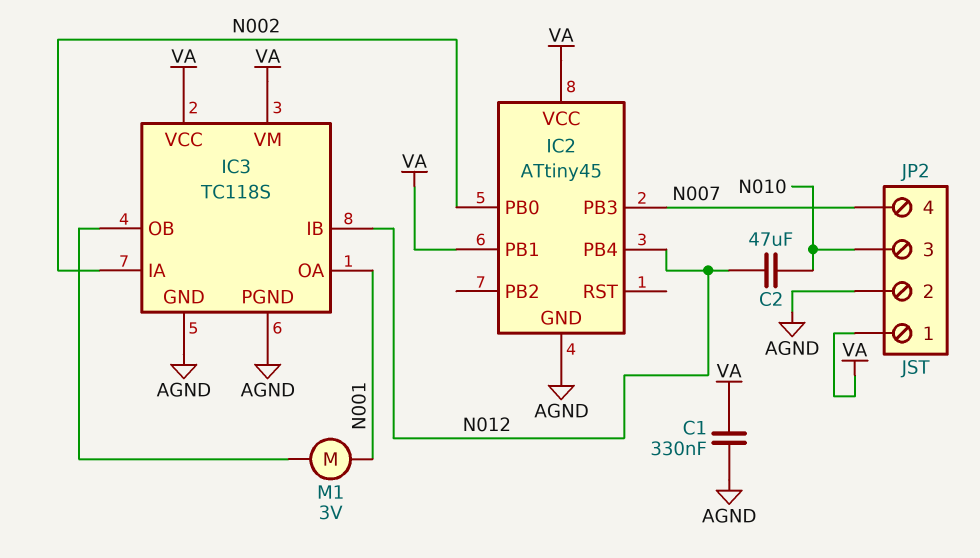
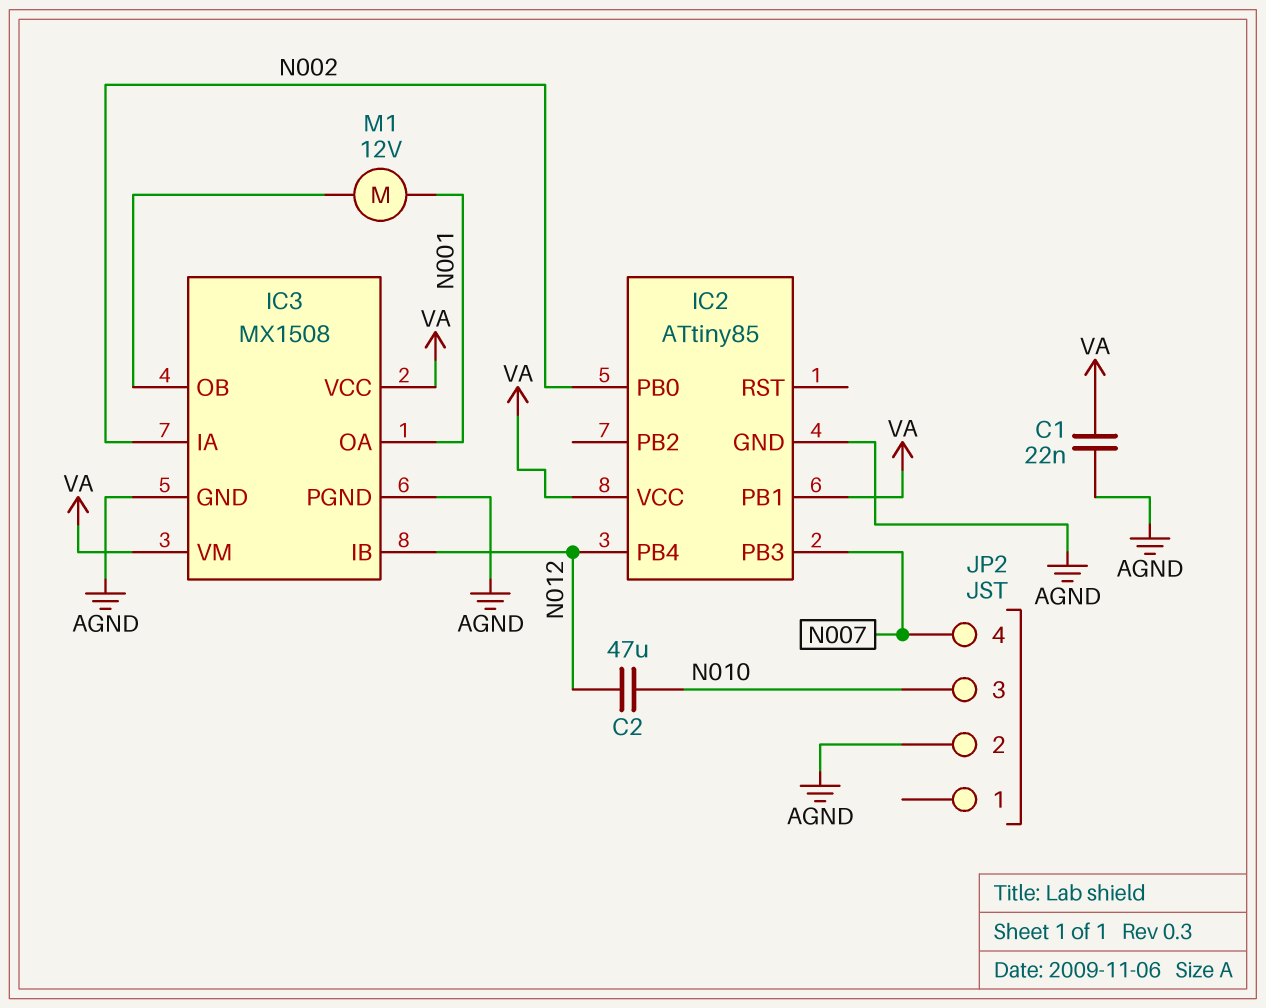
C1: 330nF (AGND, VA) -> 22nF (AGND, VA)
IC2: ATtiny45 -> ATtiny85
IC3: TC118S -> MX1508
JP2 pin 1: VA -> none
M1: motor 3V (IC3/OB, N001) -> motor 12V (IC3/OB, N001)

